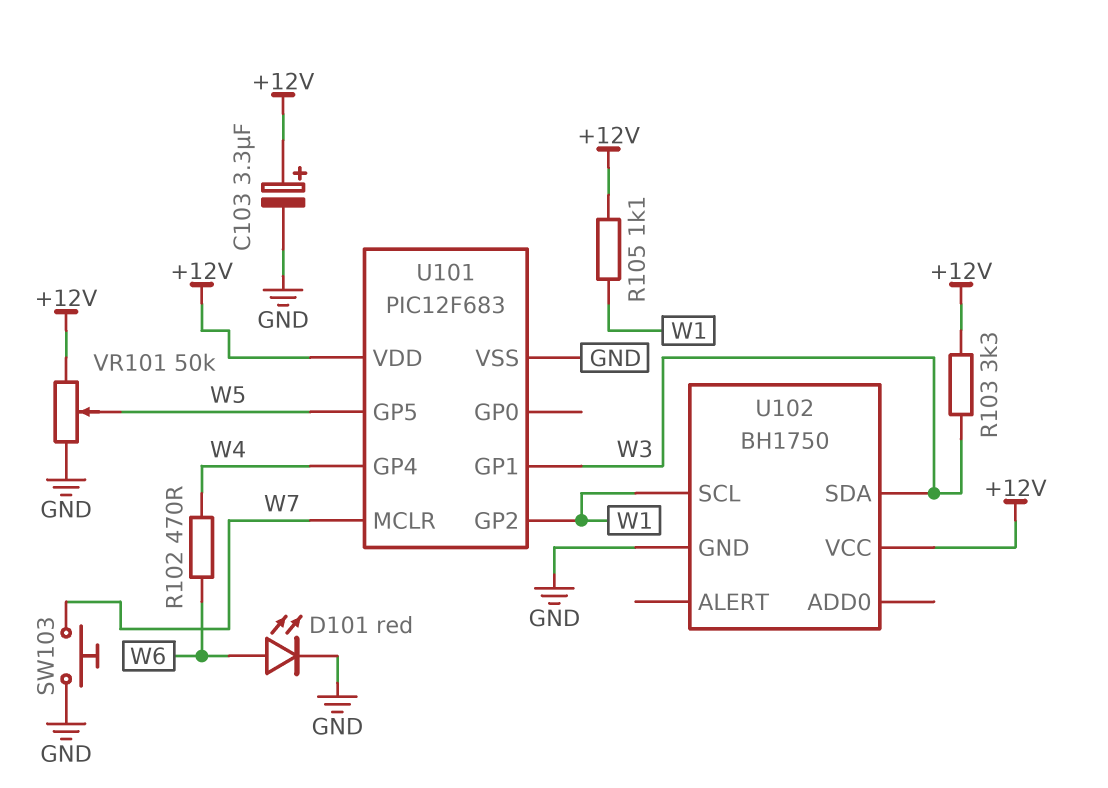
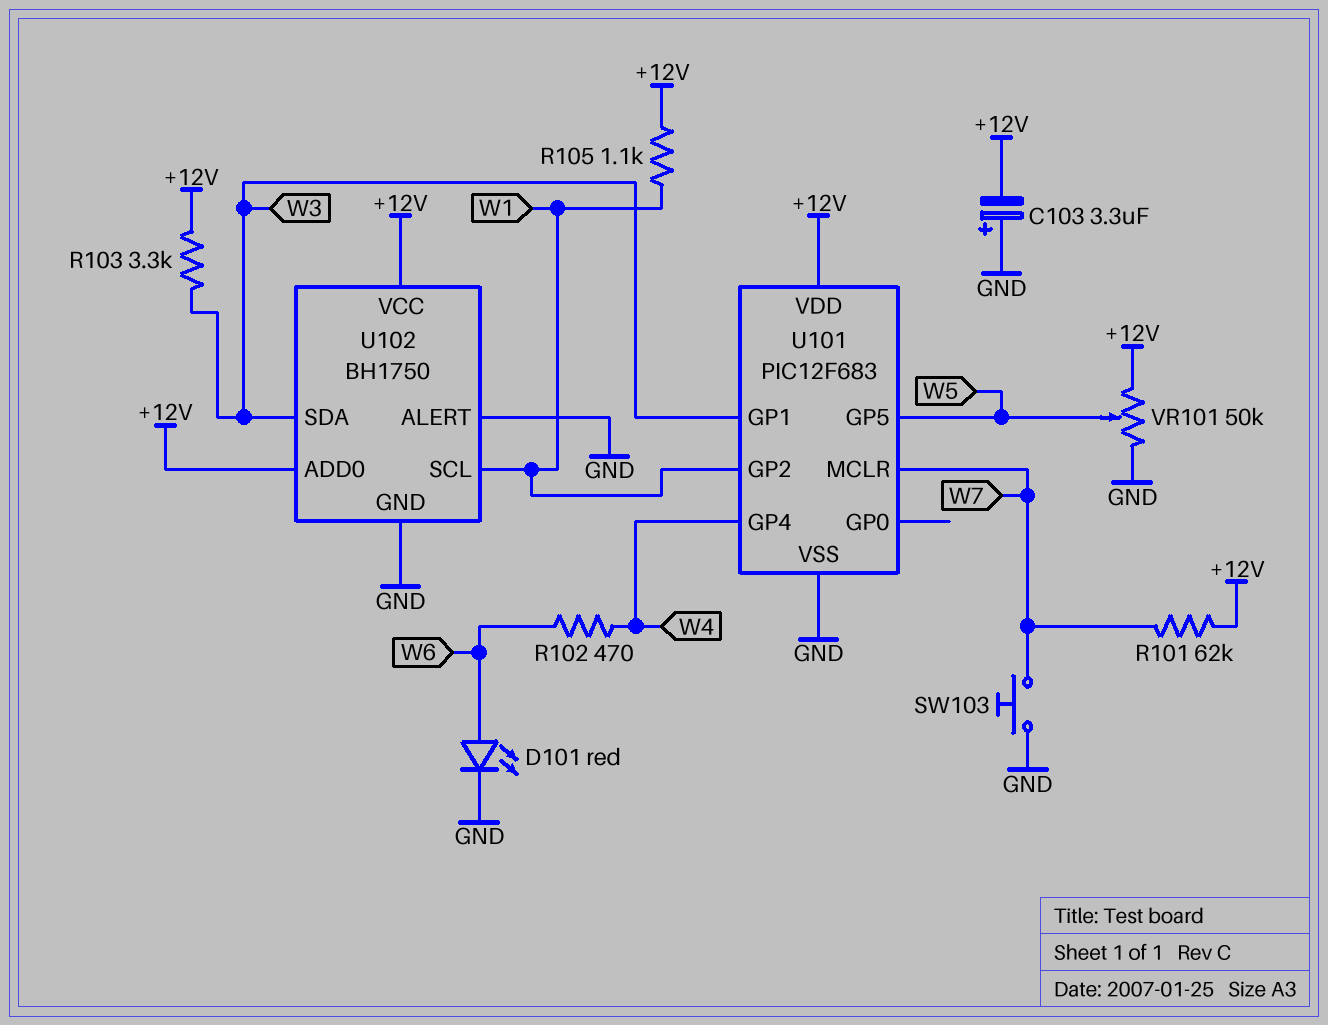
C103: 3.3uF (plus +12V, minus GND) -> 3.3uF (plus GND, minus +12V)
R101: none -> 62k (+12V, W7)
U102 pin ADD0: none -> +12V
U102 pin ALERT: none -> GND

